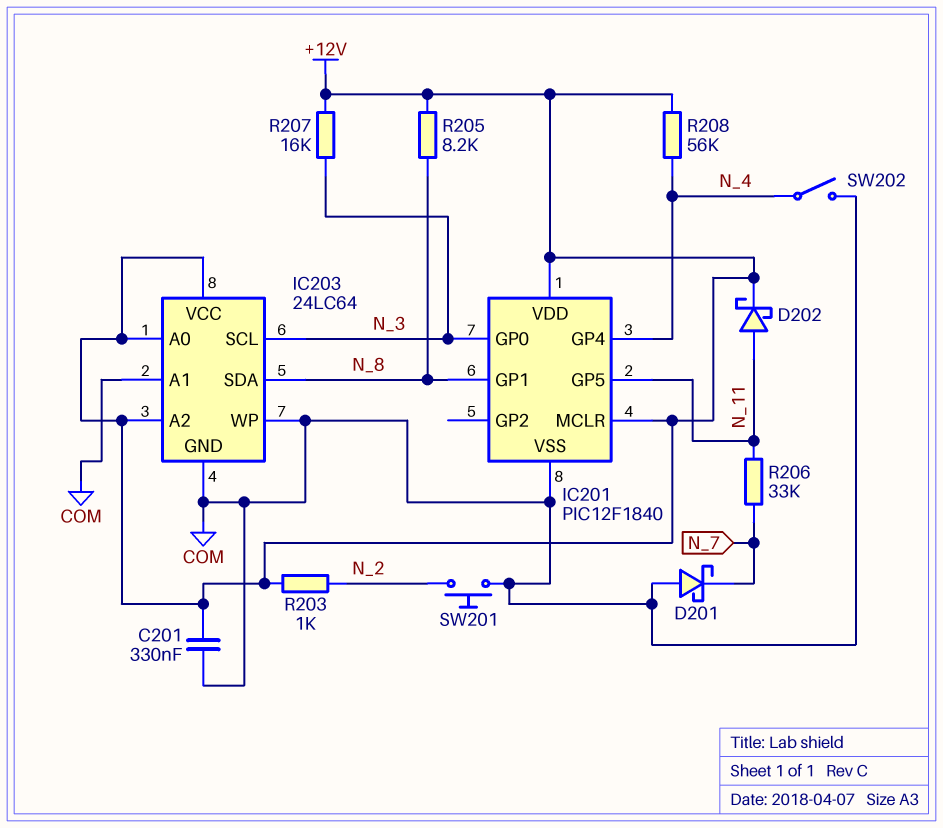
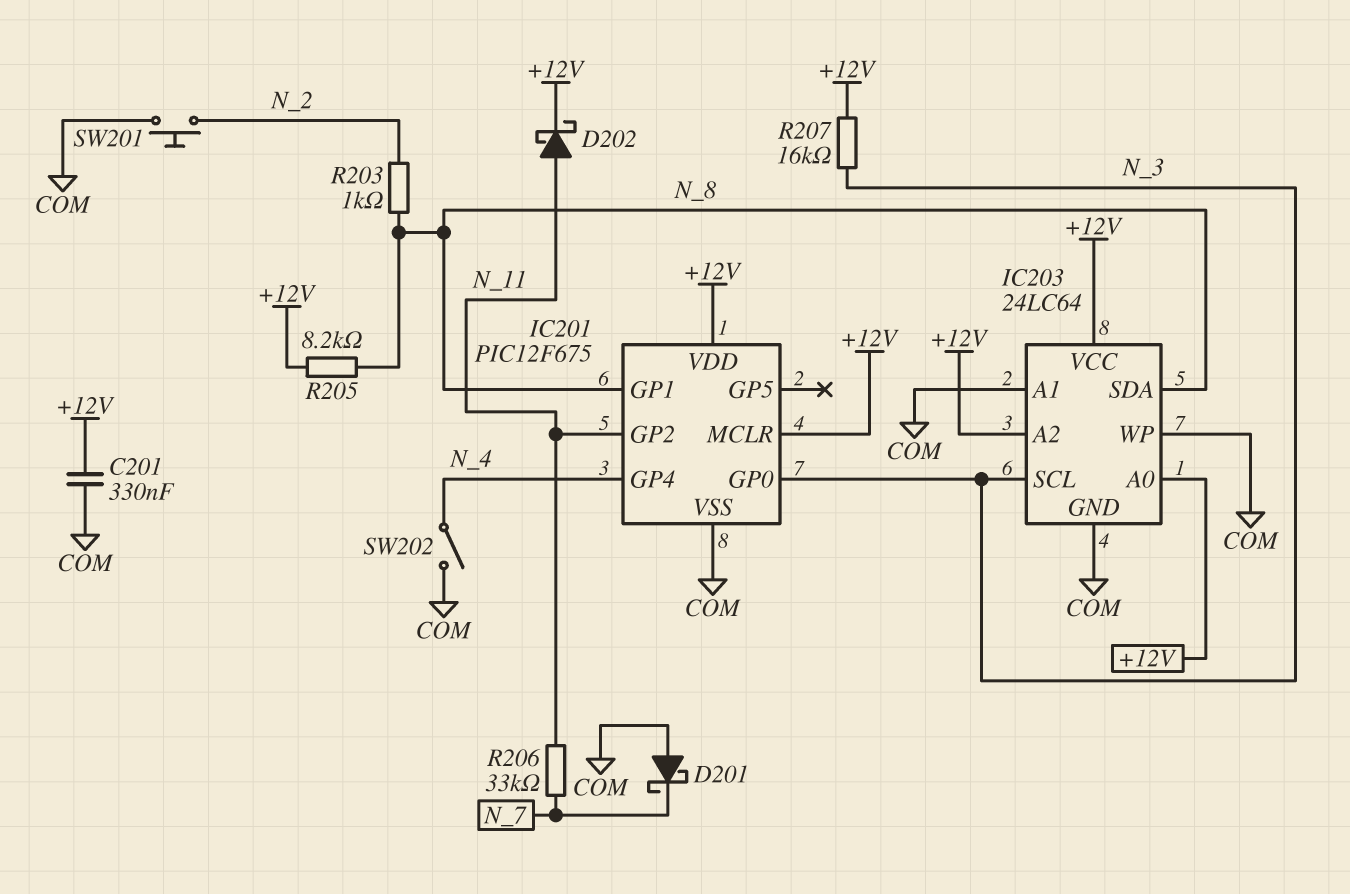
IC201: PIC12F1840 -> PIC12F675
IC201 pin GP2: none -> N_11
IC201 pin GP5: N_11 -> none
R203: 1k (+12V, N_2) -> 1k (N_2, N_8)
R208: 56k (+12V, N_4) -> none

